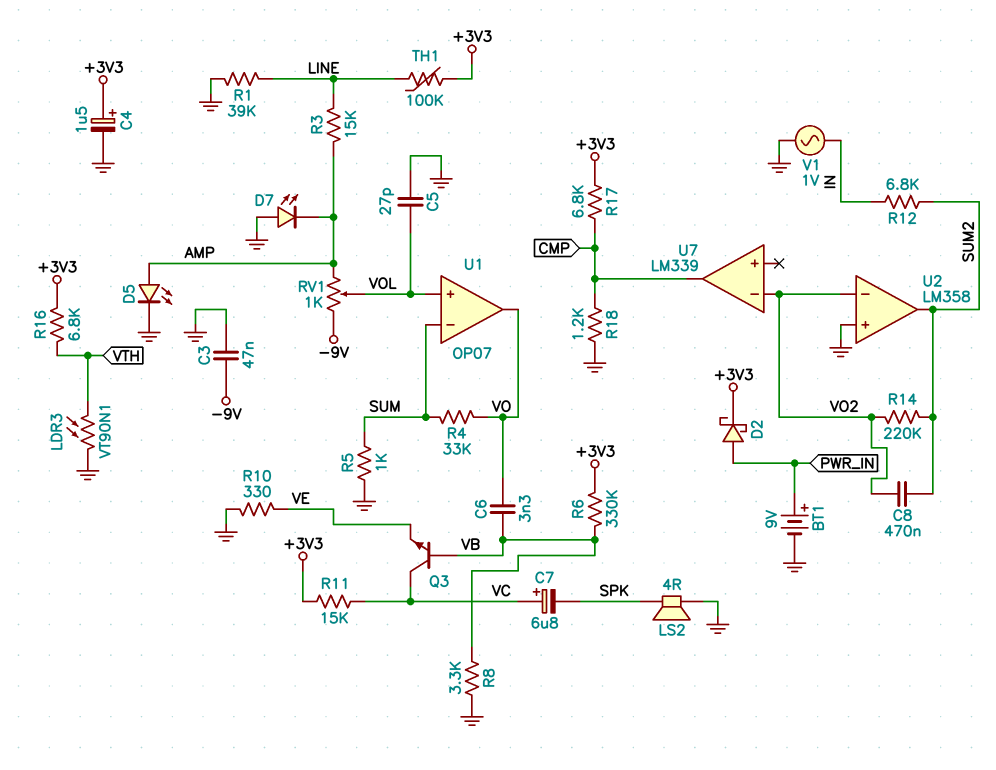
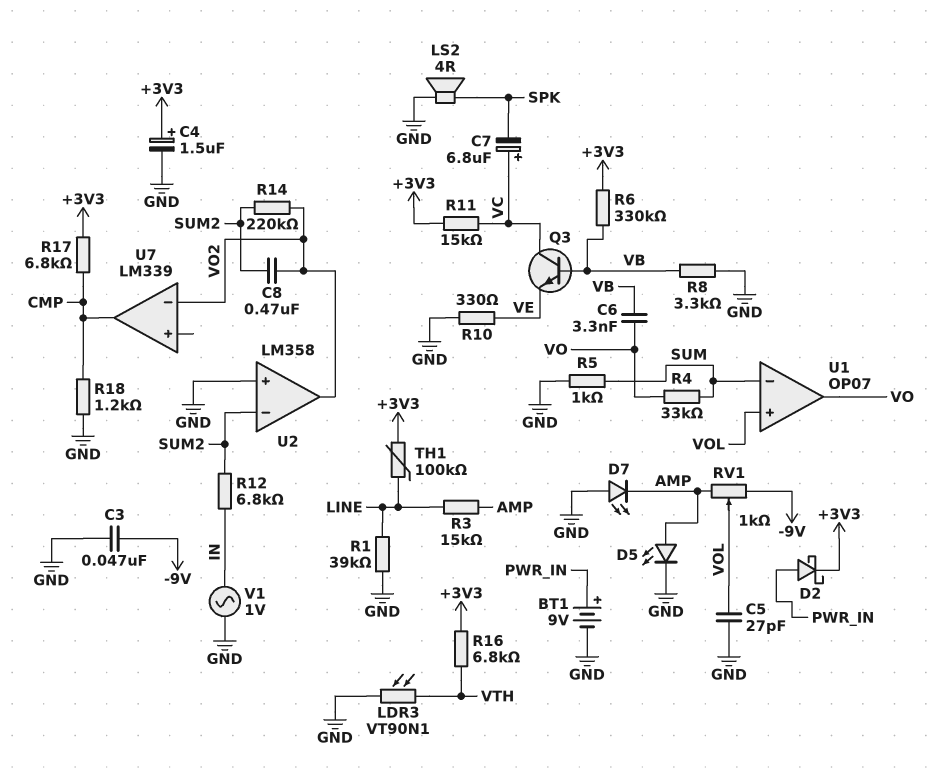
U2 pin in-: VO2 -> SUM2
U2 pin out: SUM2 -> VO2

